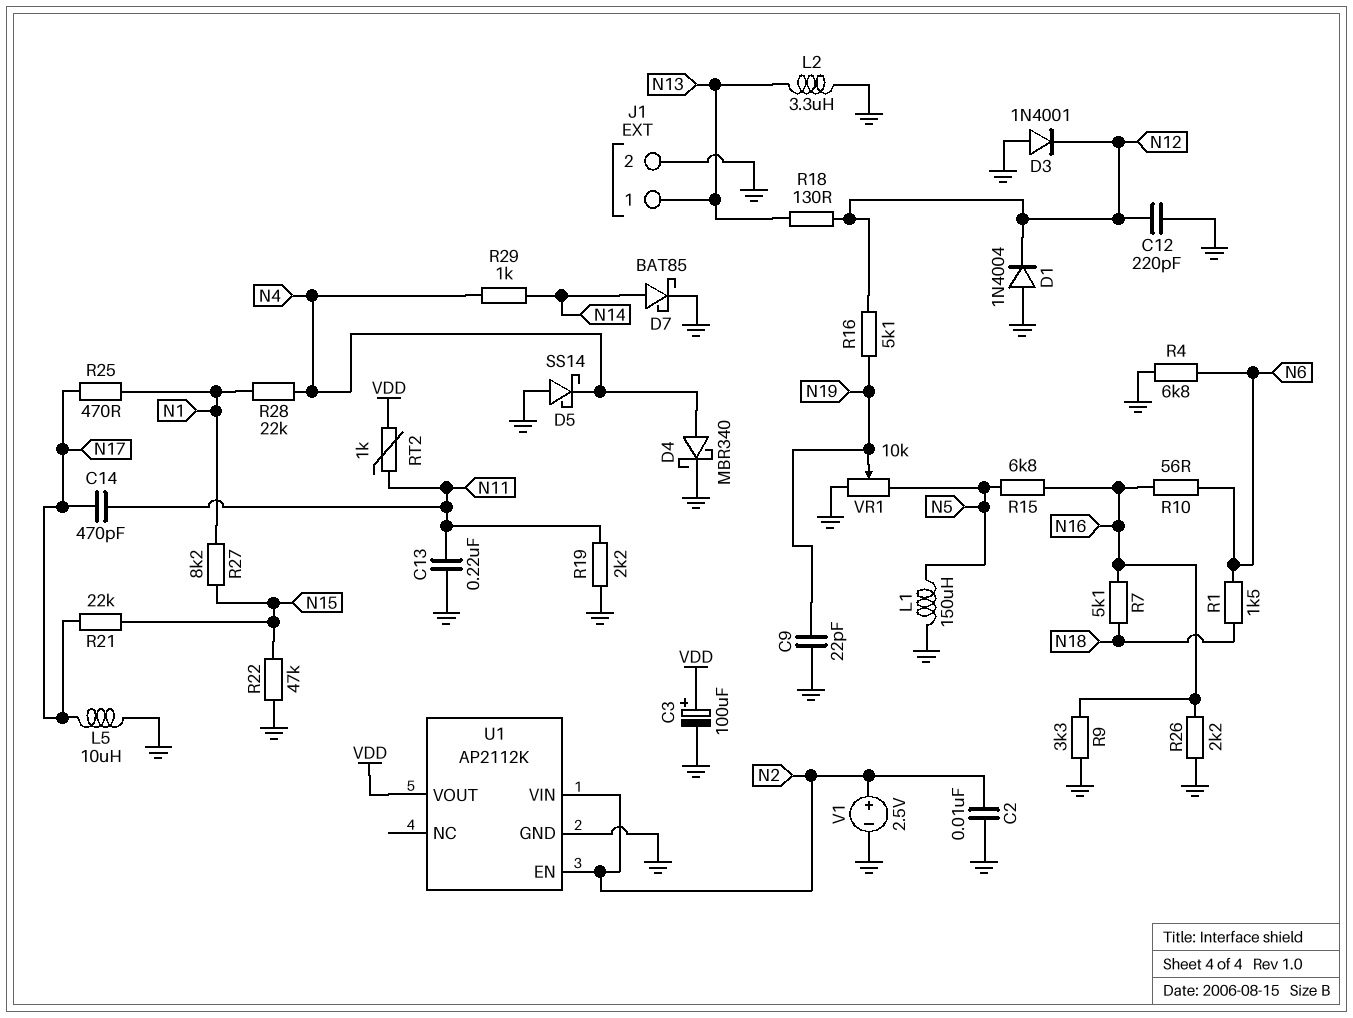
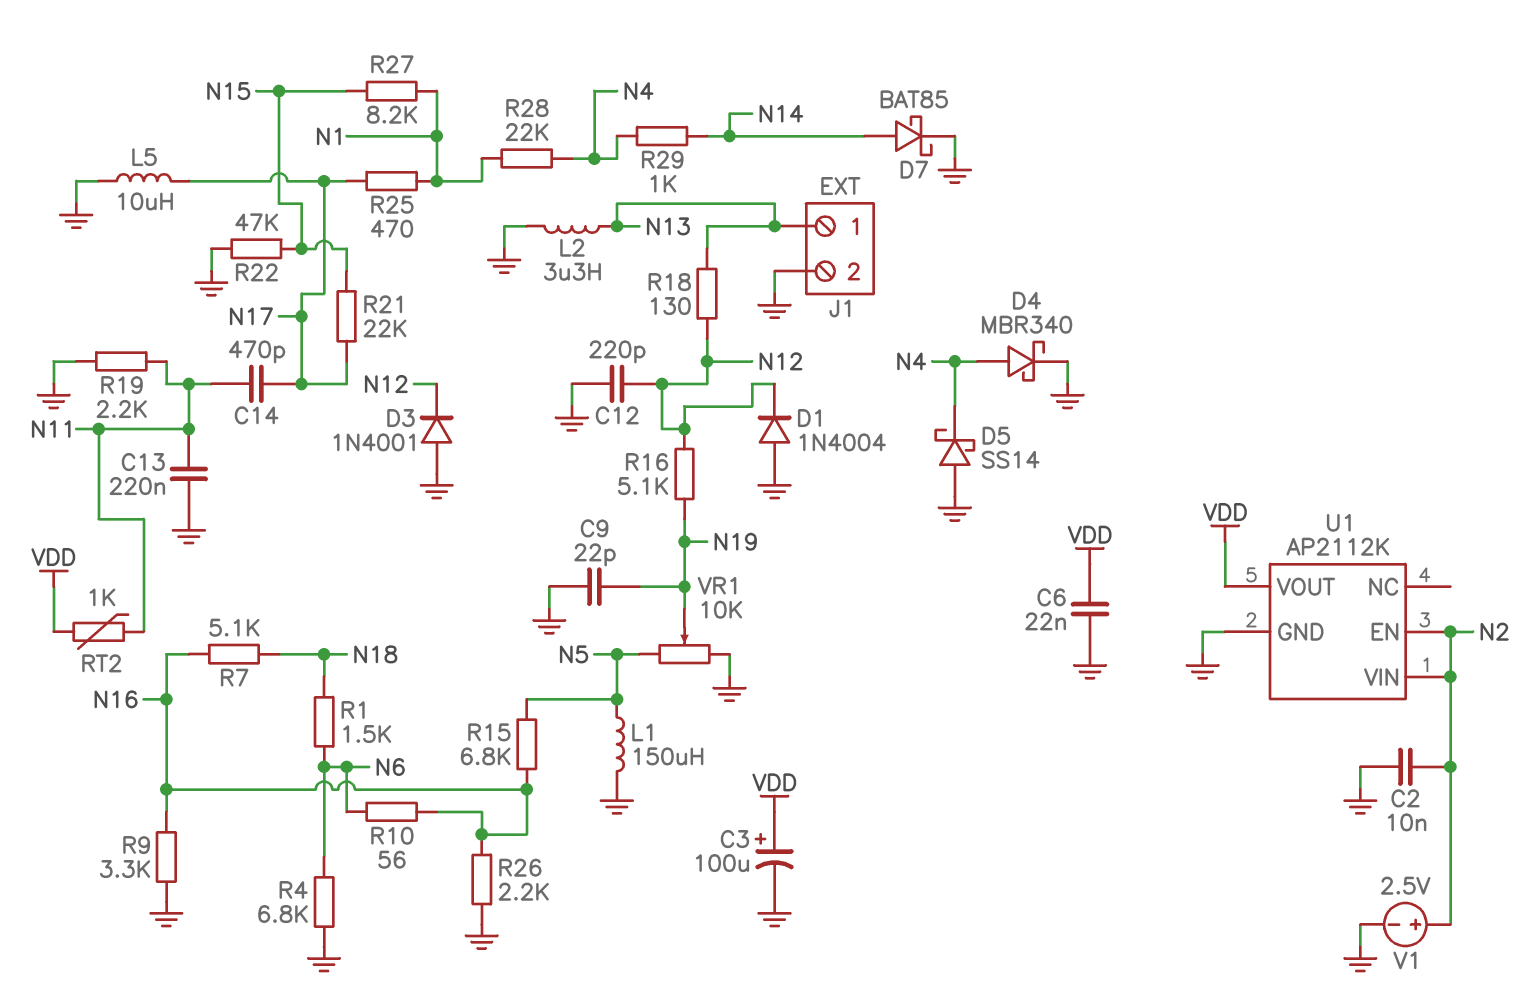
C6: none -> 22nF (GND, VDD)

